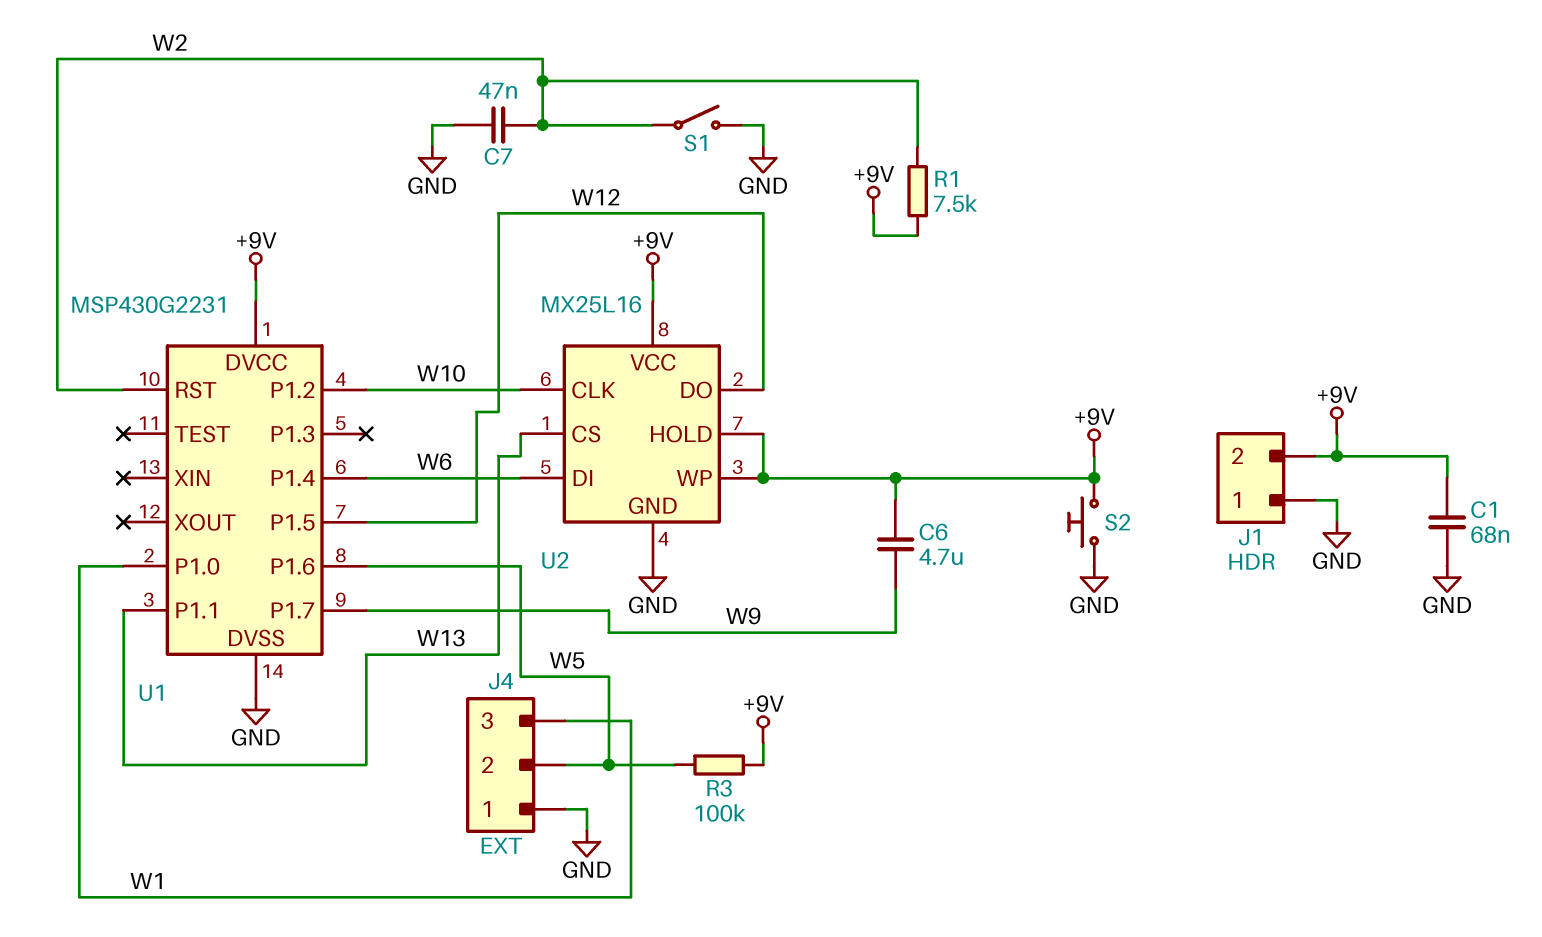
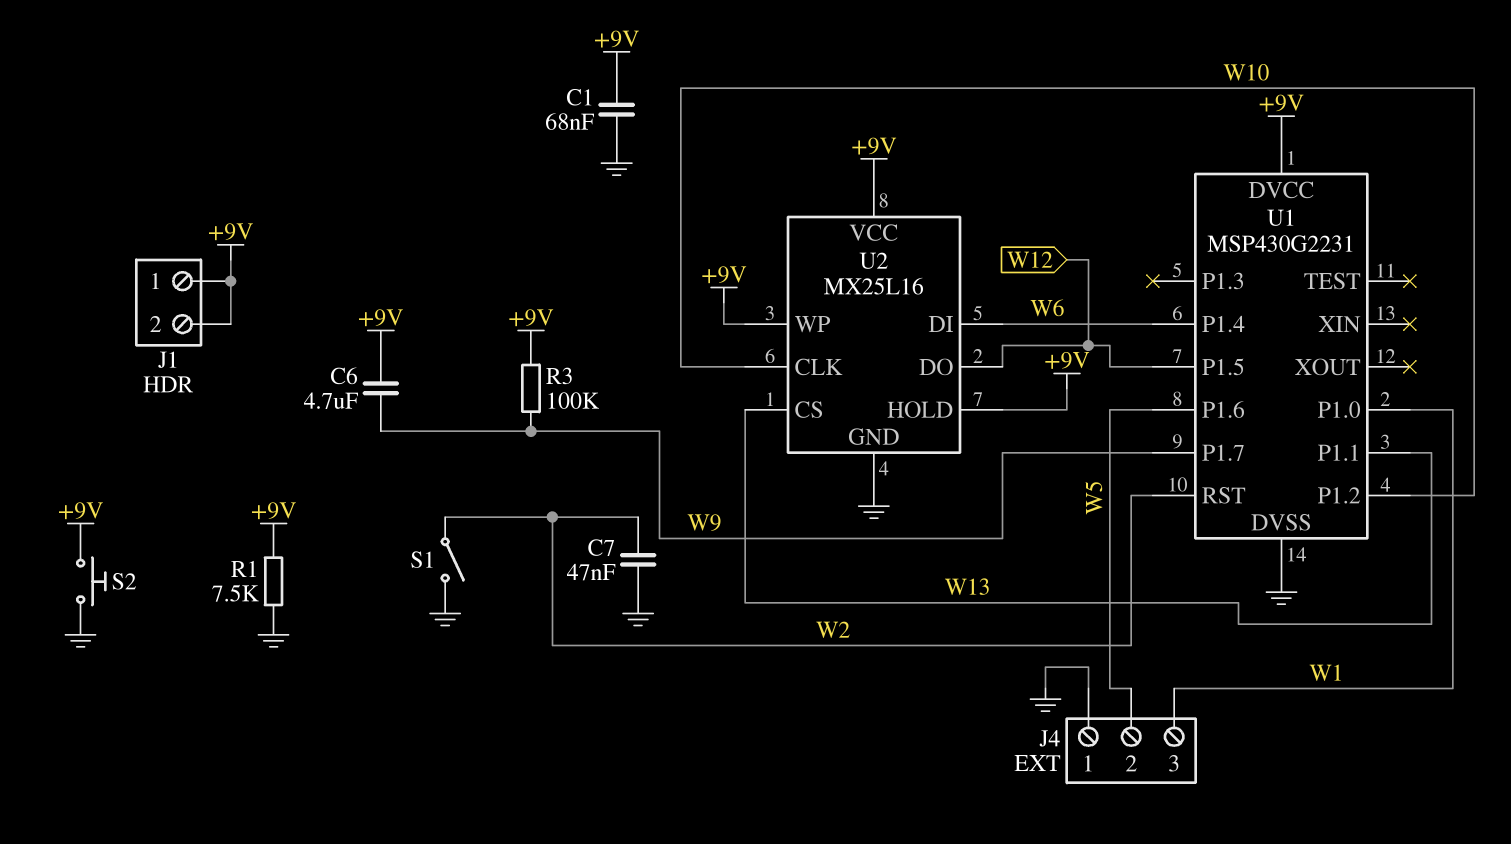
J1 pin 1: GND -> +9V
R1: 7.5k (+9V, W2) -> 7.5k (+9V, GND)
R3: 100k (+9V, W5) -> 100k (+9V, W9)

